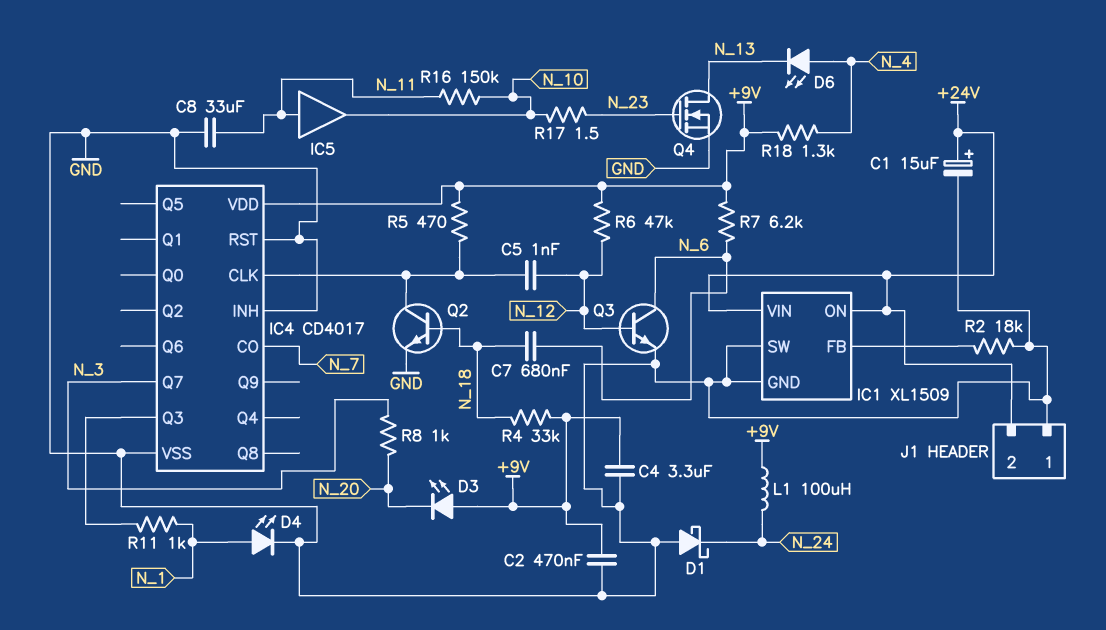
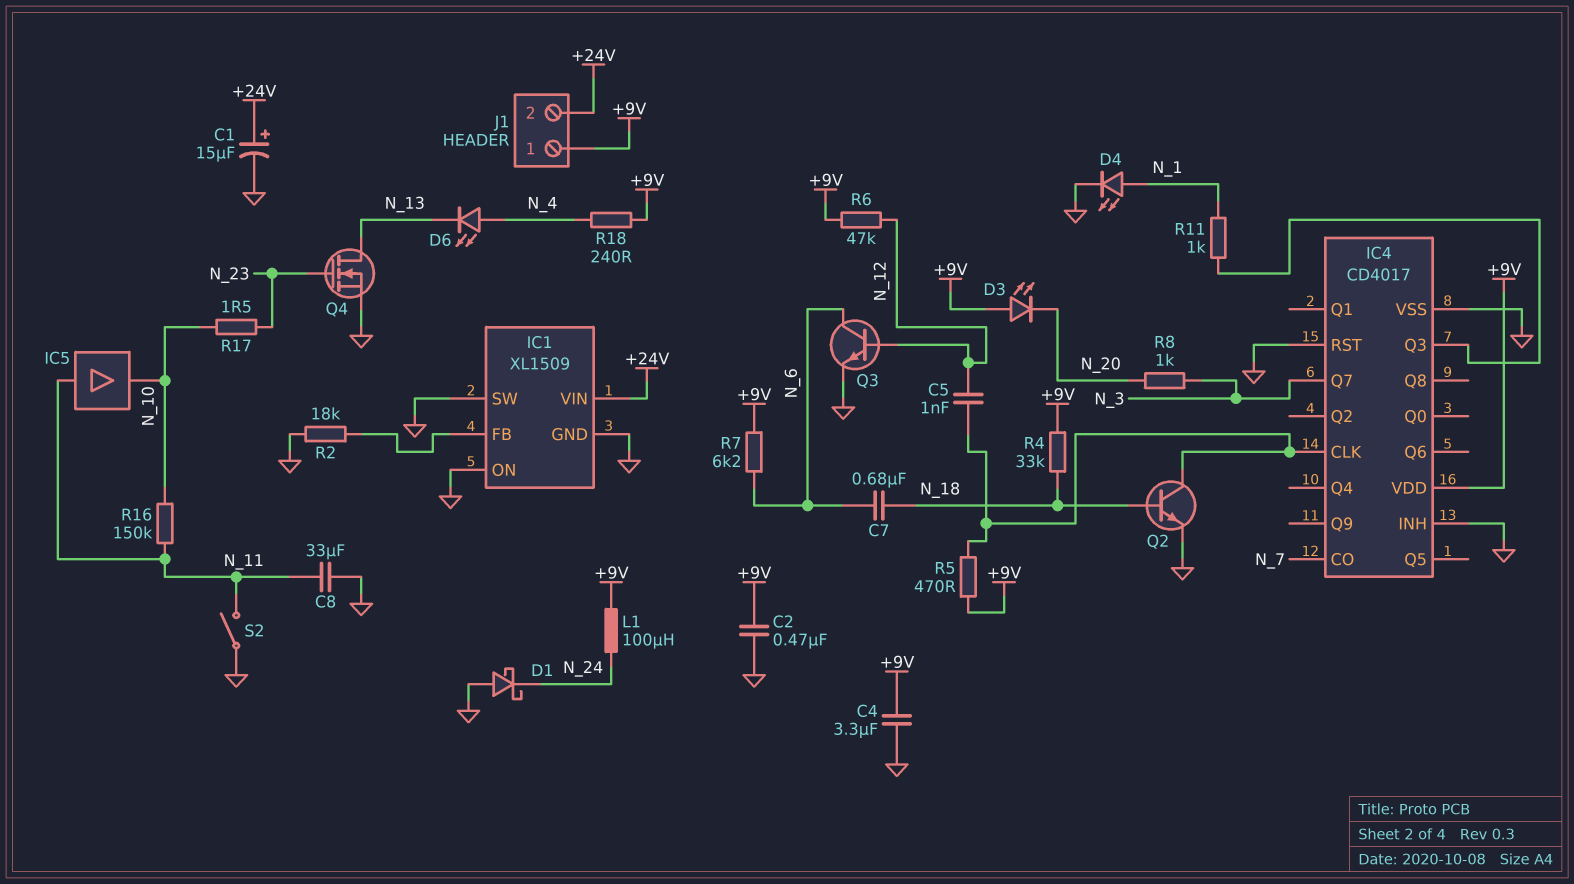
IC1 pin ON: +24V -> GND
J1 pin 1: GND -> +9V
R18: 1.3k (+9V, N_4) -> 240 (+9V, N_4)
S2: none -> switch (GND, N_11)

